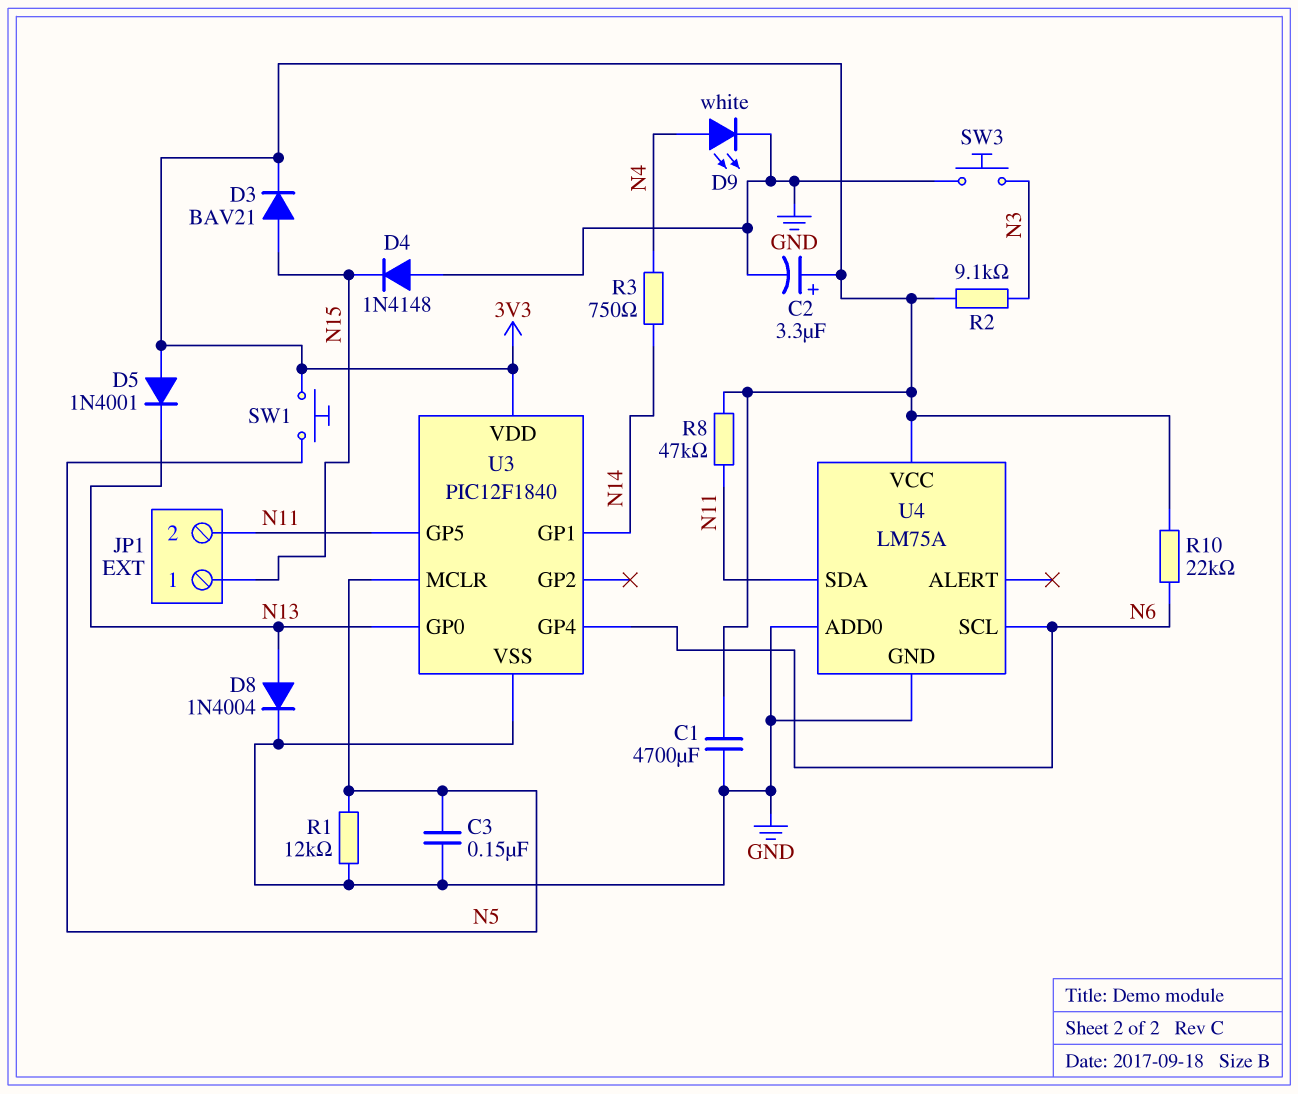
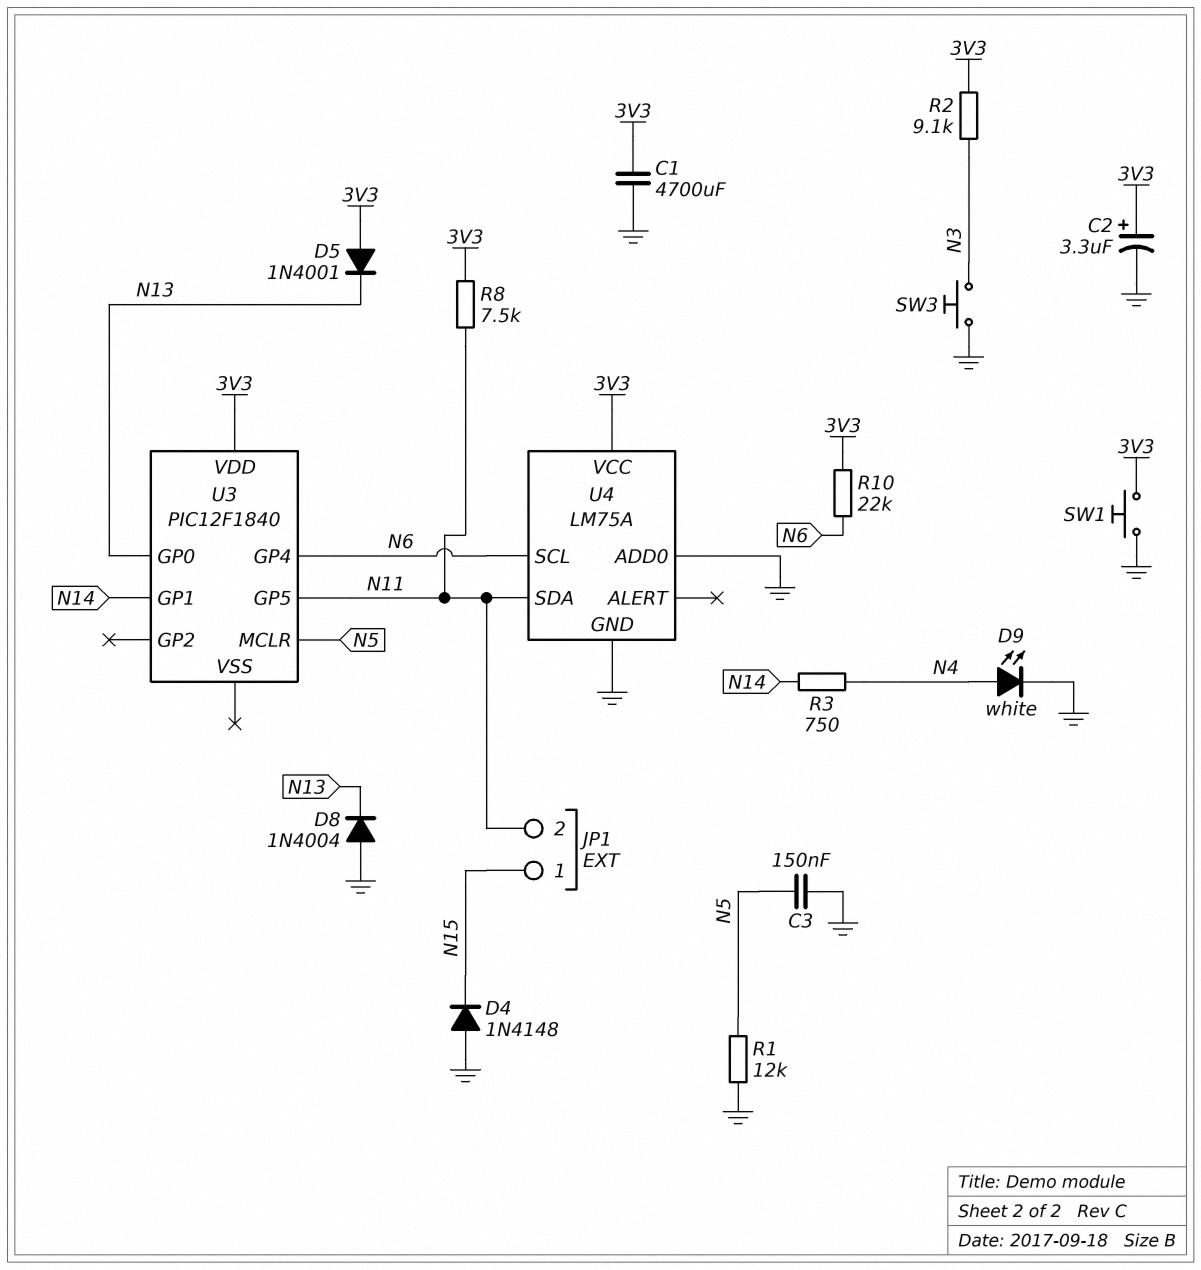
D3: diode BAV21 (A N15, K 3V3) -> none
D8: diode 1N4004 (A N13, K GND) -> diode 1N4004 (A GND, K N13)
R8: 47k (3V3, N11) -> 7.5k (3V3, N11)
SW1: button (3V3, N5) -> button (3V3, GND)
U3 pin VSS: GND -> none

